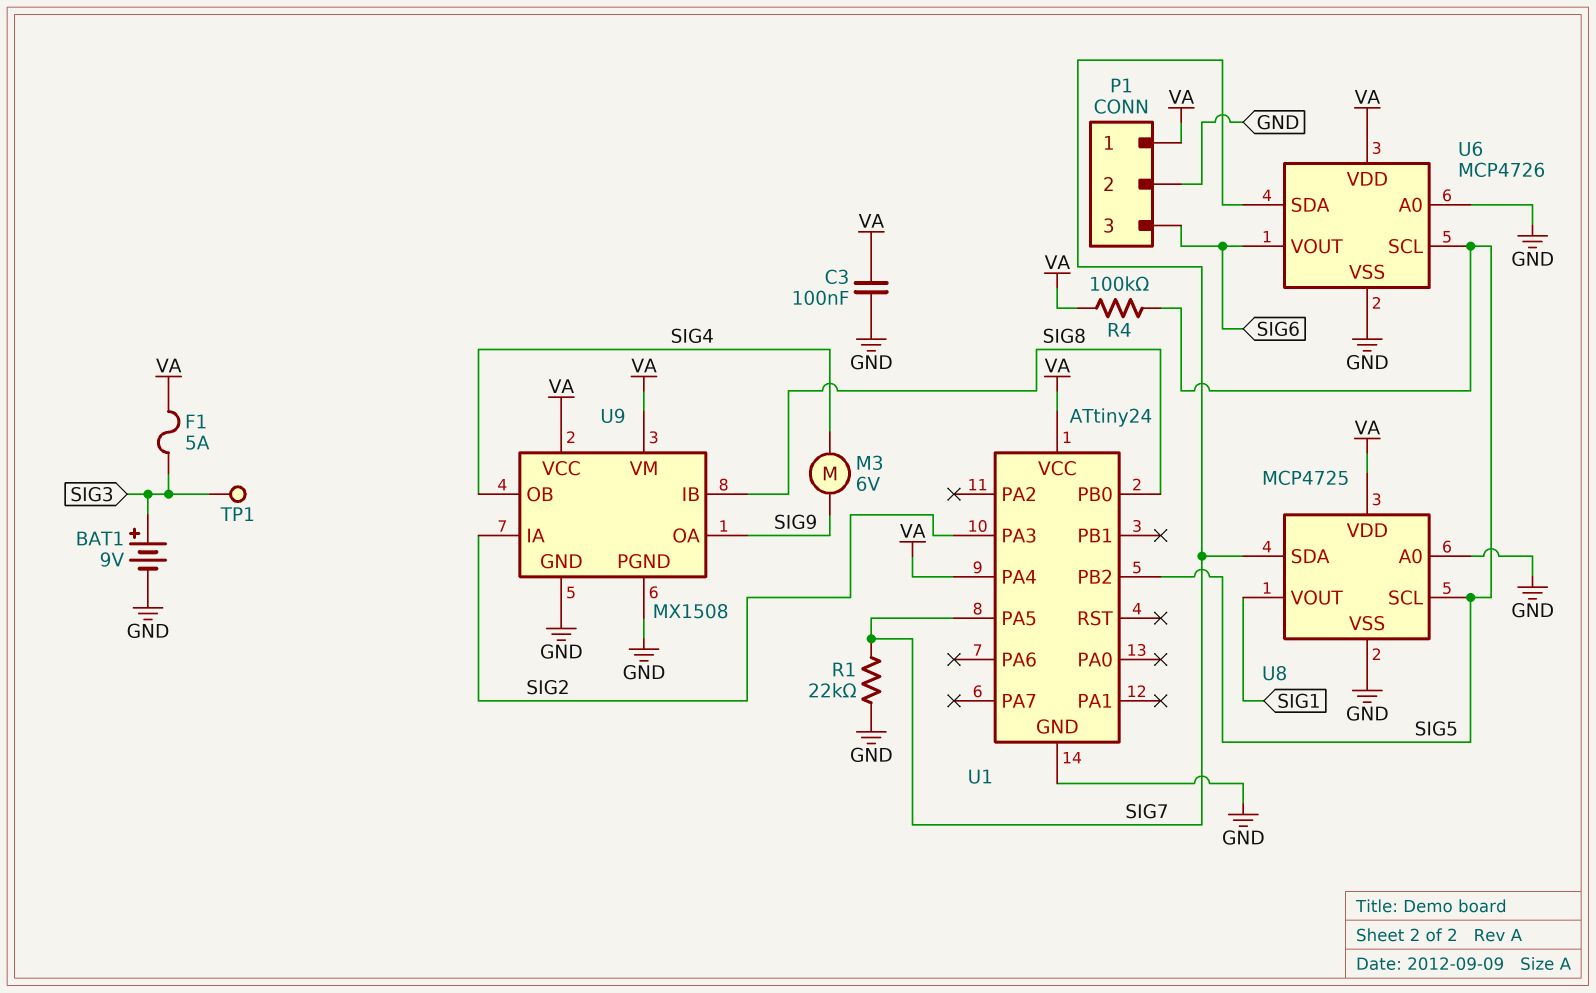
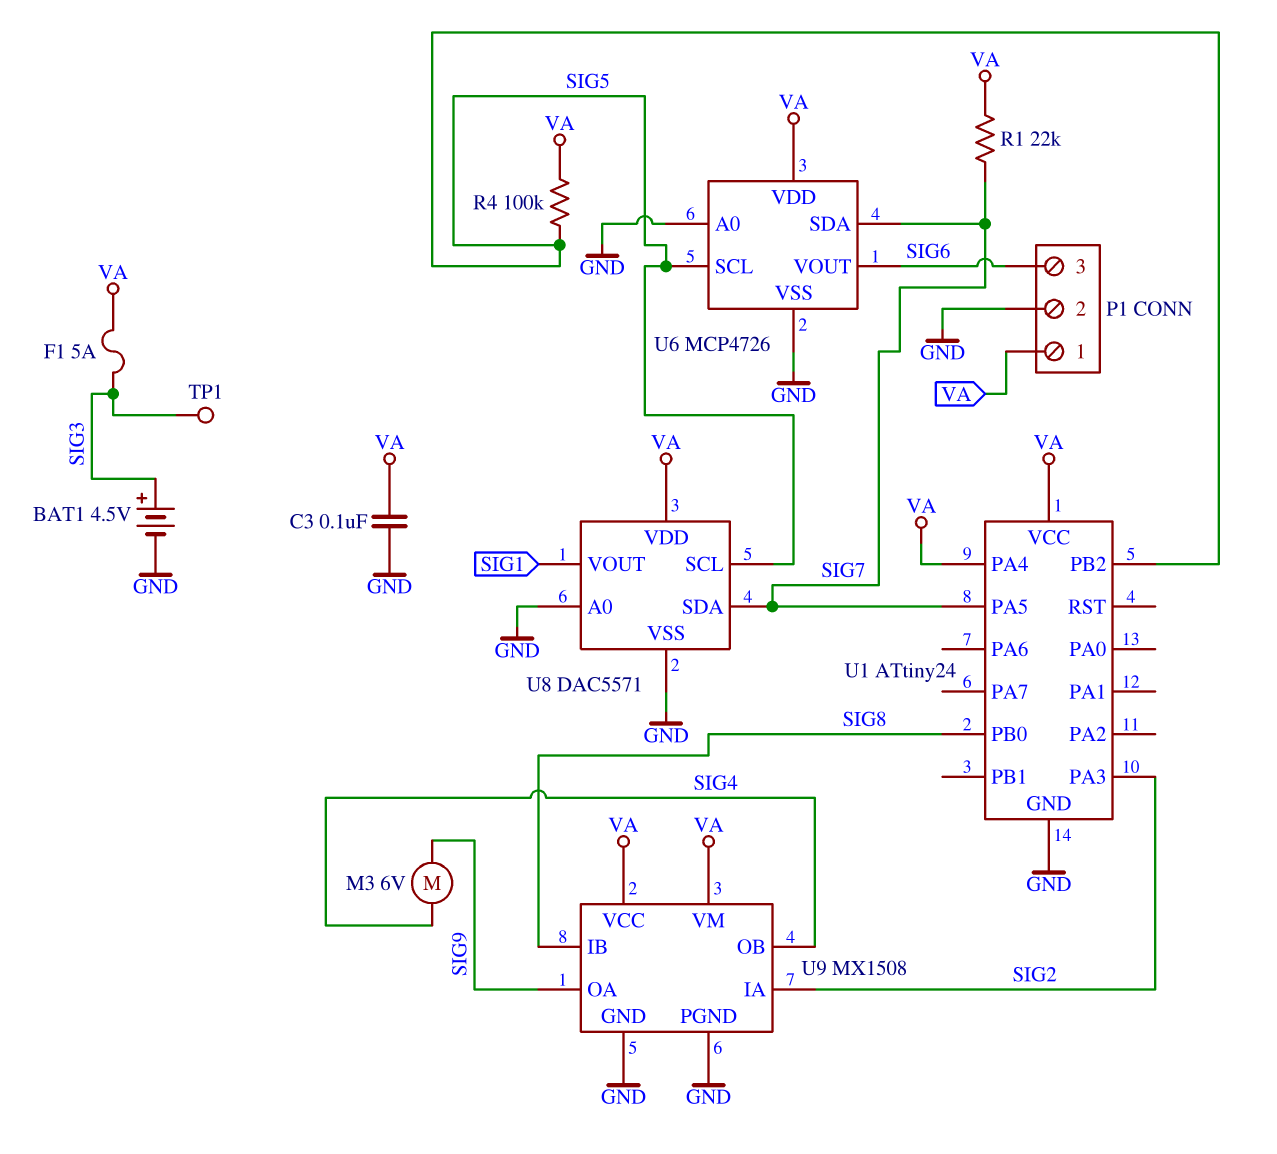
BAT1: 9V (plus SIG3, minus GND) -> 4.5V (plus SIG3, minus GND)
R1: 22k (GND, SIG7) -> 22k (SIG7, VA)
U8: MCP4725 -> DAC5571

